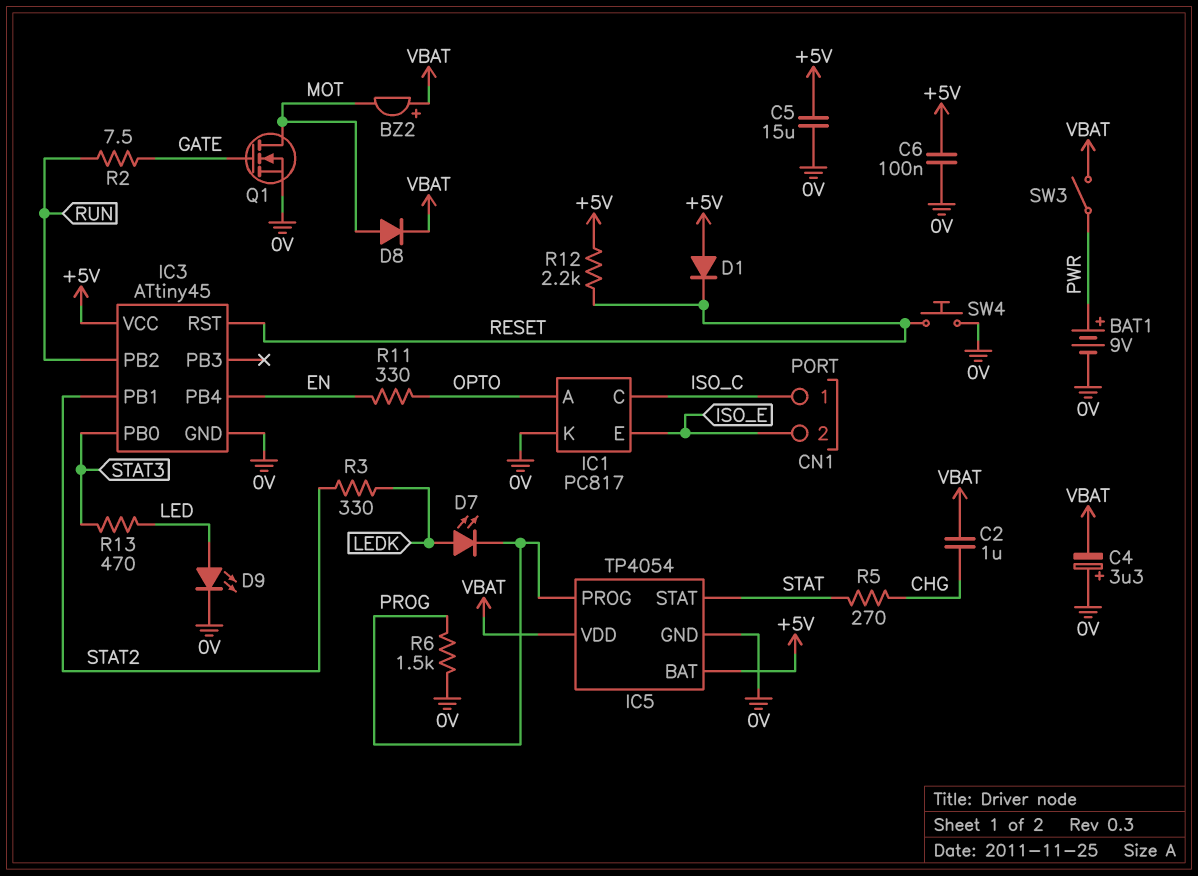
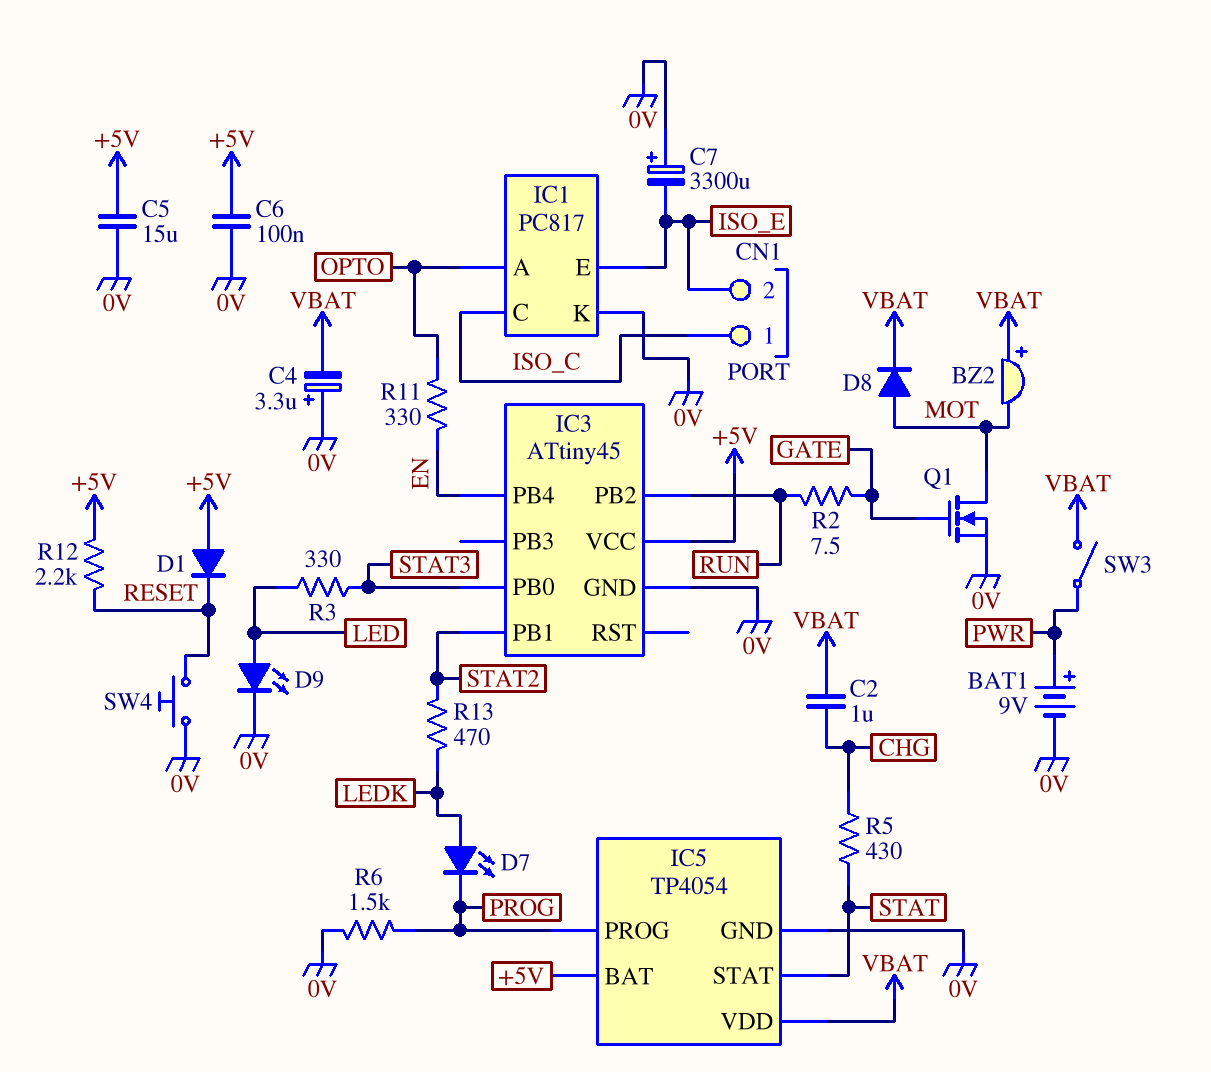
C7: none -> 3300uF (plus 0V, minus ISO_E)
IC3 pin RST: RESET -> none
R3: 330 (LEDK, STAT2) -> 330 (LED, STAT3)
R5: 270 (CHG, STAT) -> 430 (CHG, STAT)
R13: 470 (LED, STAT3) -> 470 (LEDK, STAT2)

